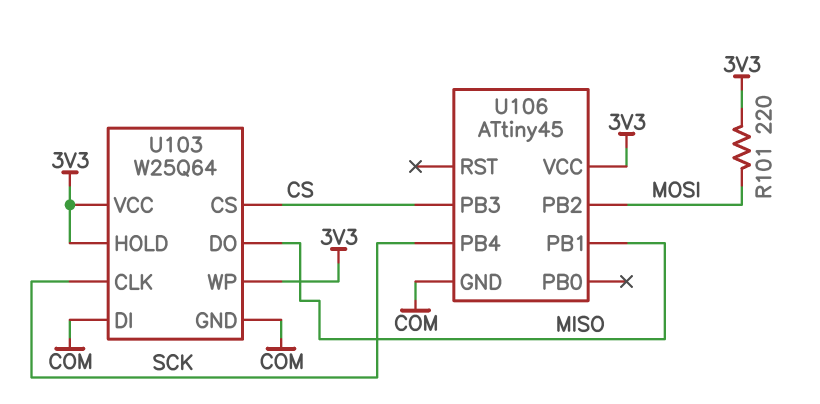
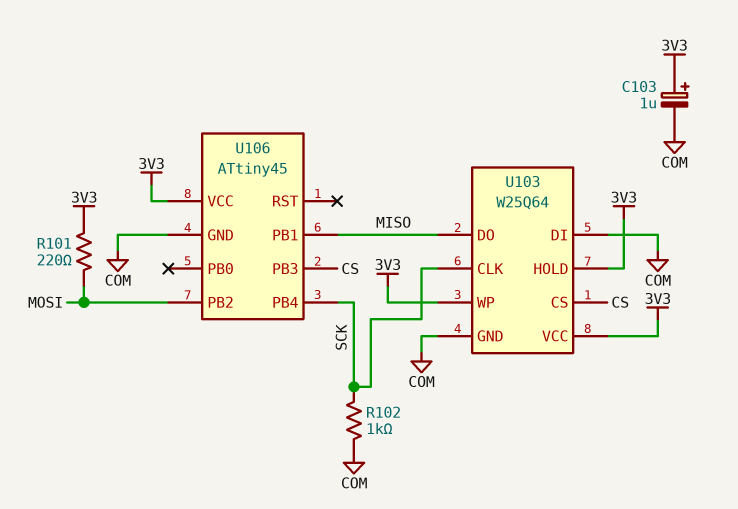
C103: none -> 1uF (plus 3V3, minus COM)
R102: none -> 1k (COM, SCK)

